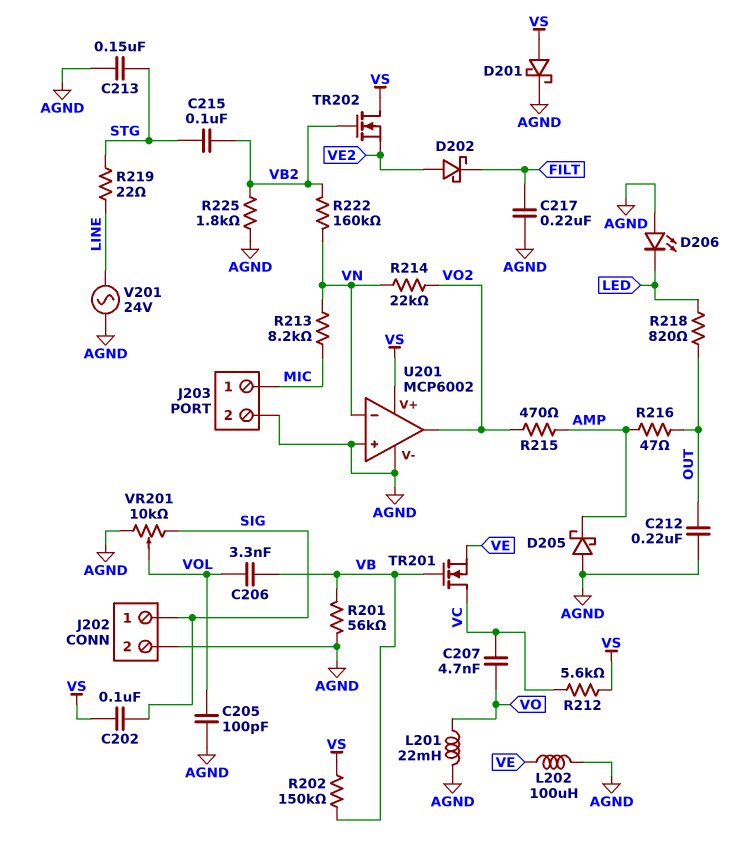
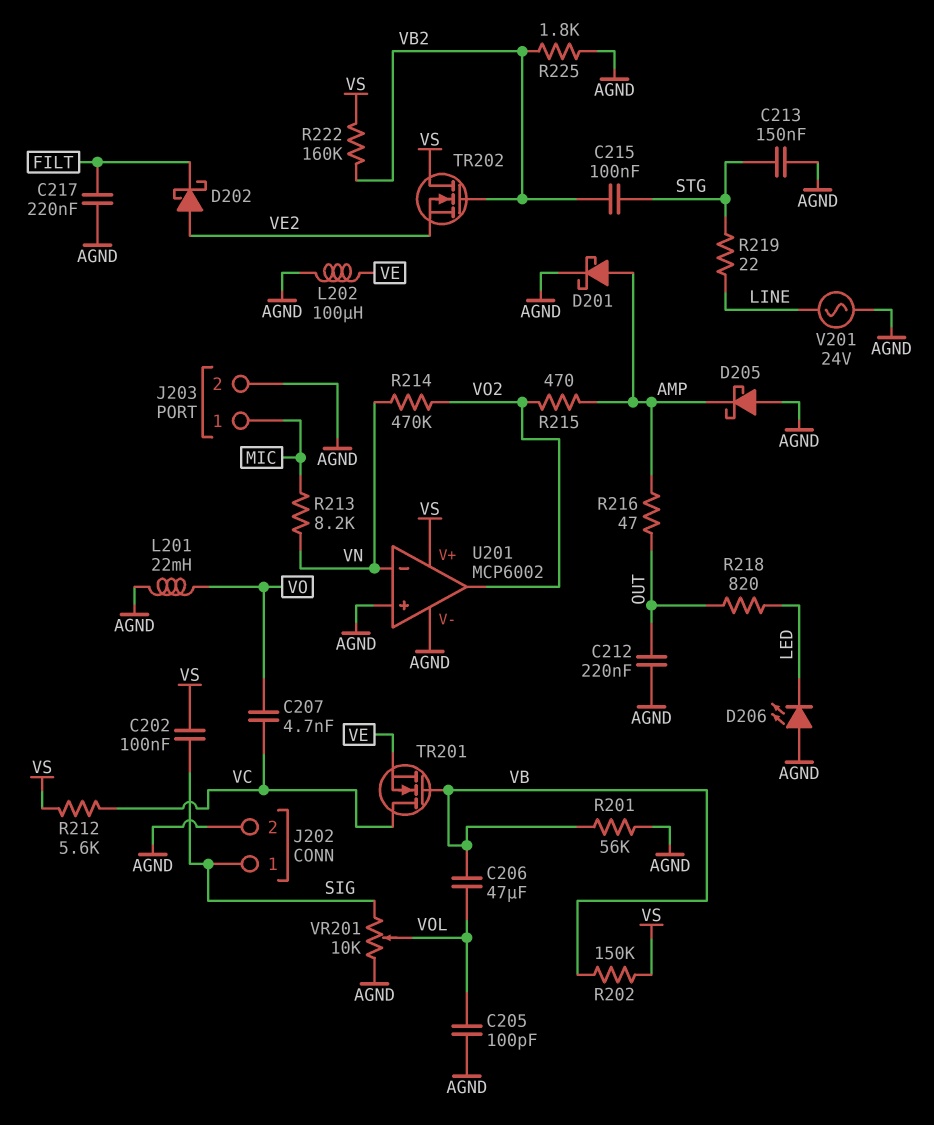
C206: 3.3nF (VB, VOL) -> 47uF (VB, VOL)
D201: schottky (A VS, K AGND) -> schottky (A AMP, K AGND)
R214: 22k (VN, VO2) -> 470k (VN, VO2)
R222: 160k (VB2, VN) -> 160k (VB2, VS)

